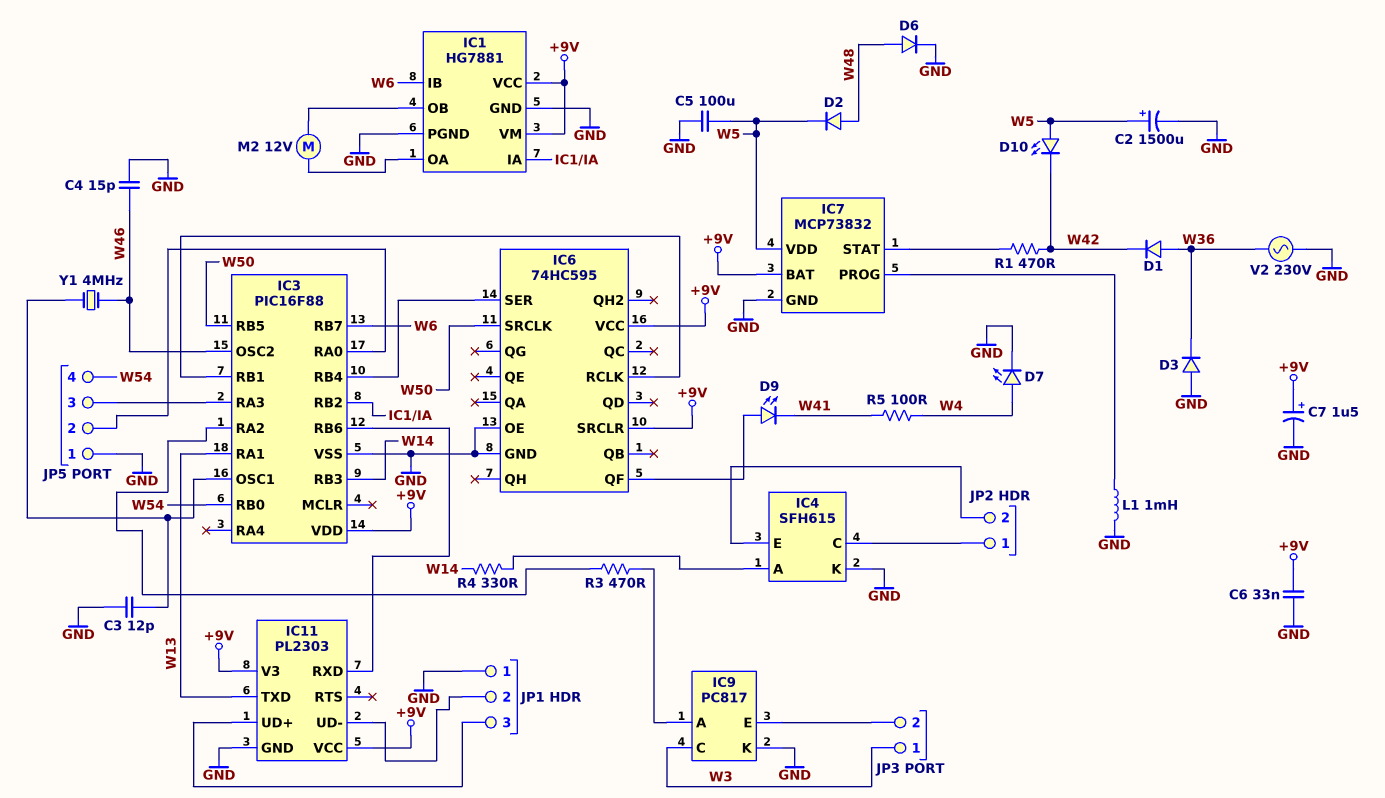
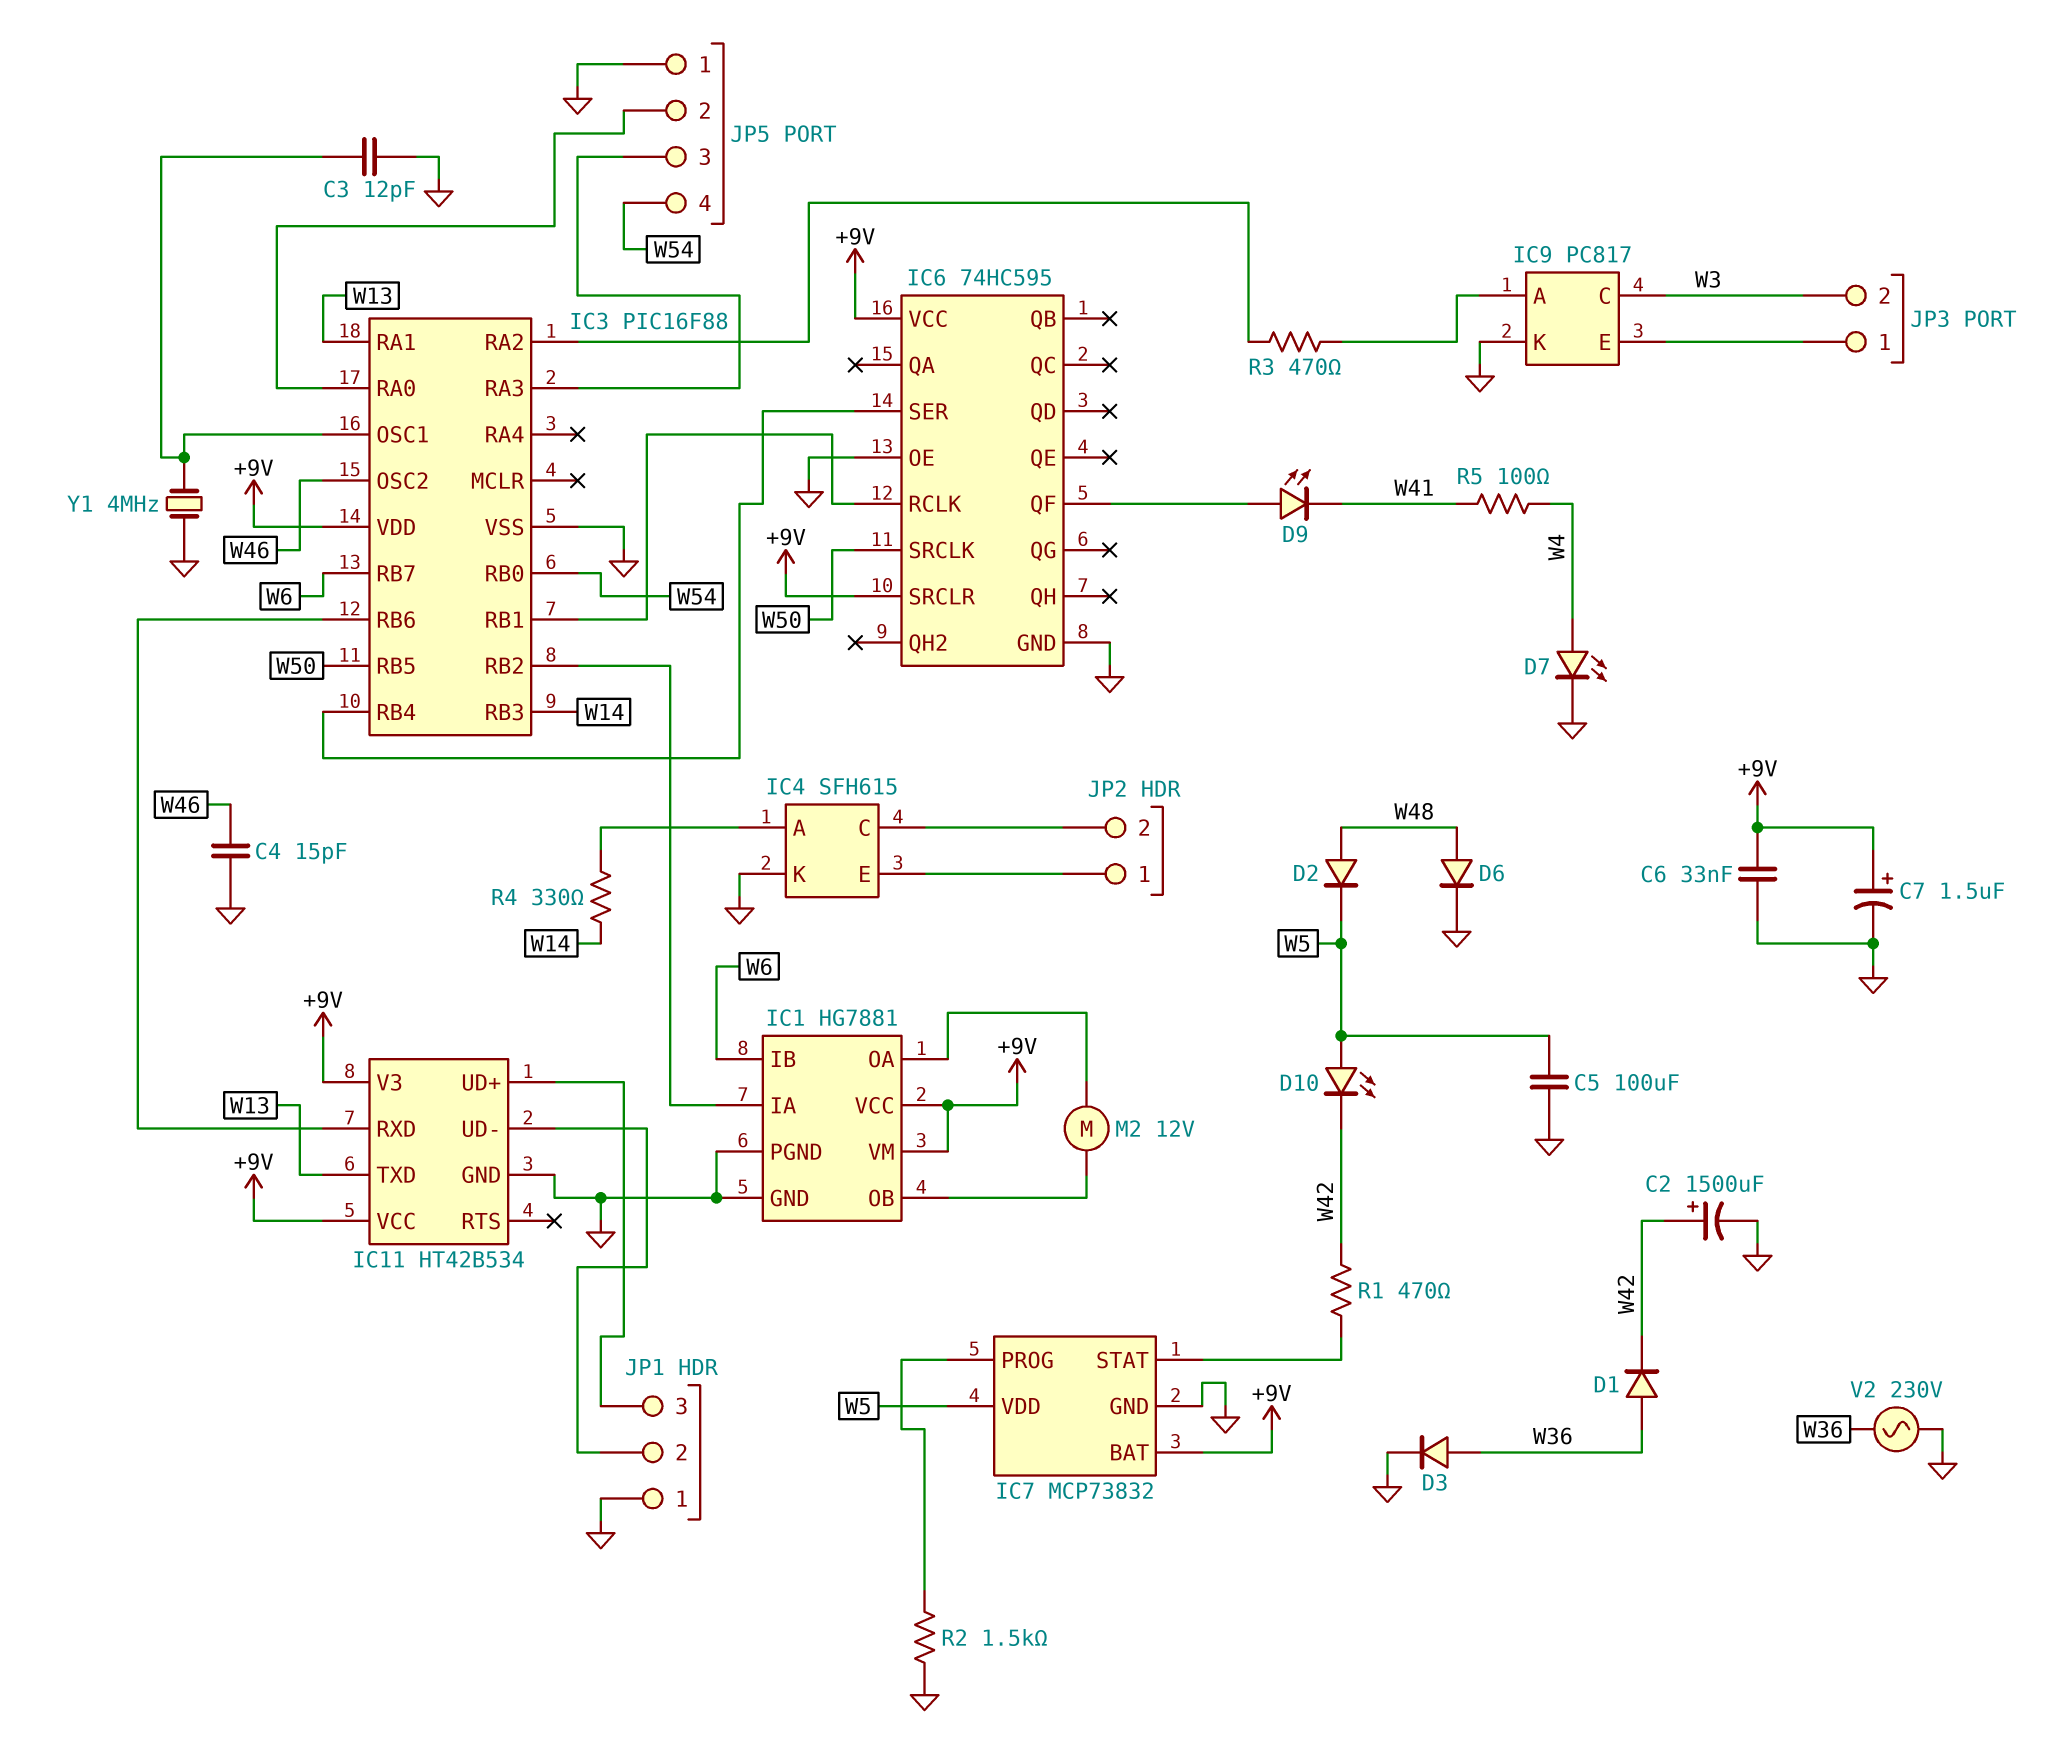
C2: 1500uF (plus W5, minus GND) -> 1500uF (plus W42, minus GND)
D3: diode (A GND, K W36) -> diode (A W36, K GND)
IC11: PL2303 -> HT42B534
JP2 pin 1: IC4/C -> IC4/E
JP2 pin 2: IC4/E -> IC4/C
JP3 pin 1: W3 -> IC9/E
JP3 pin 2: IC9/E -> W3
L1: 1mH (GND, IC7/PROG) -> none
R2: none -> 1.5k (GND, IC7/PROG)
Y1: 4MHz (IC3/OSC1, W46) -> 4MHz (GND, IC3/OSC1)

